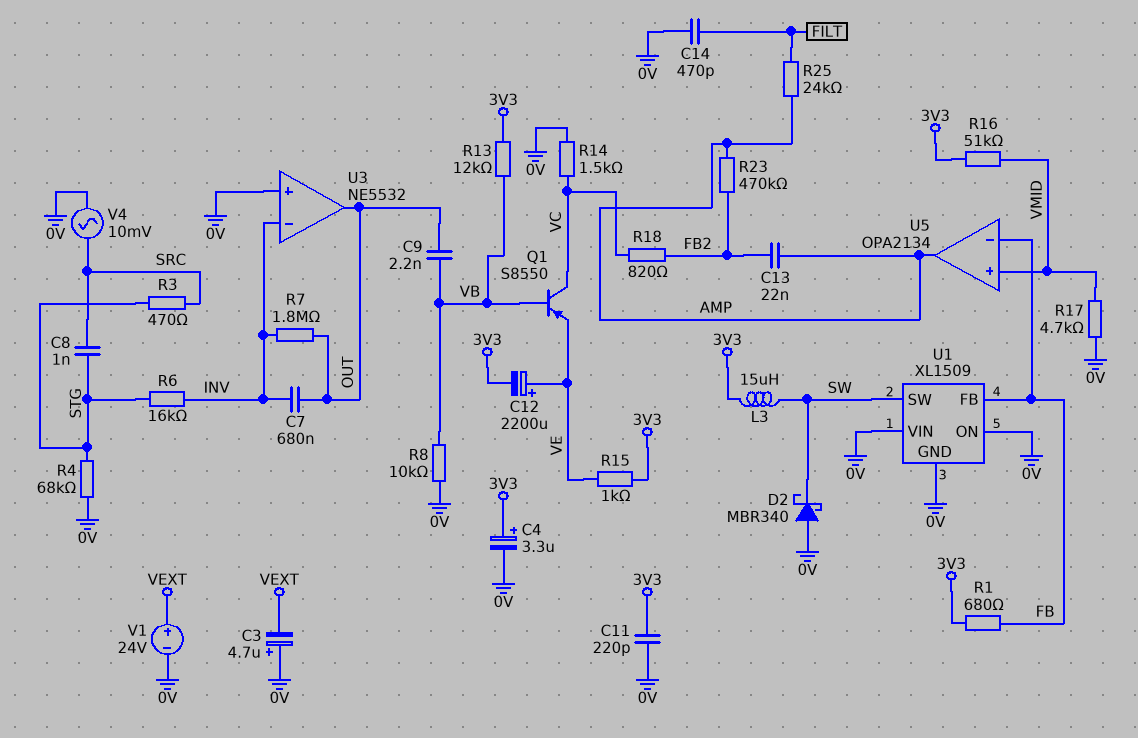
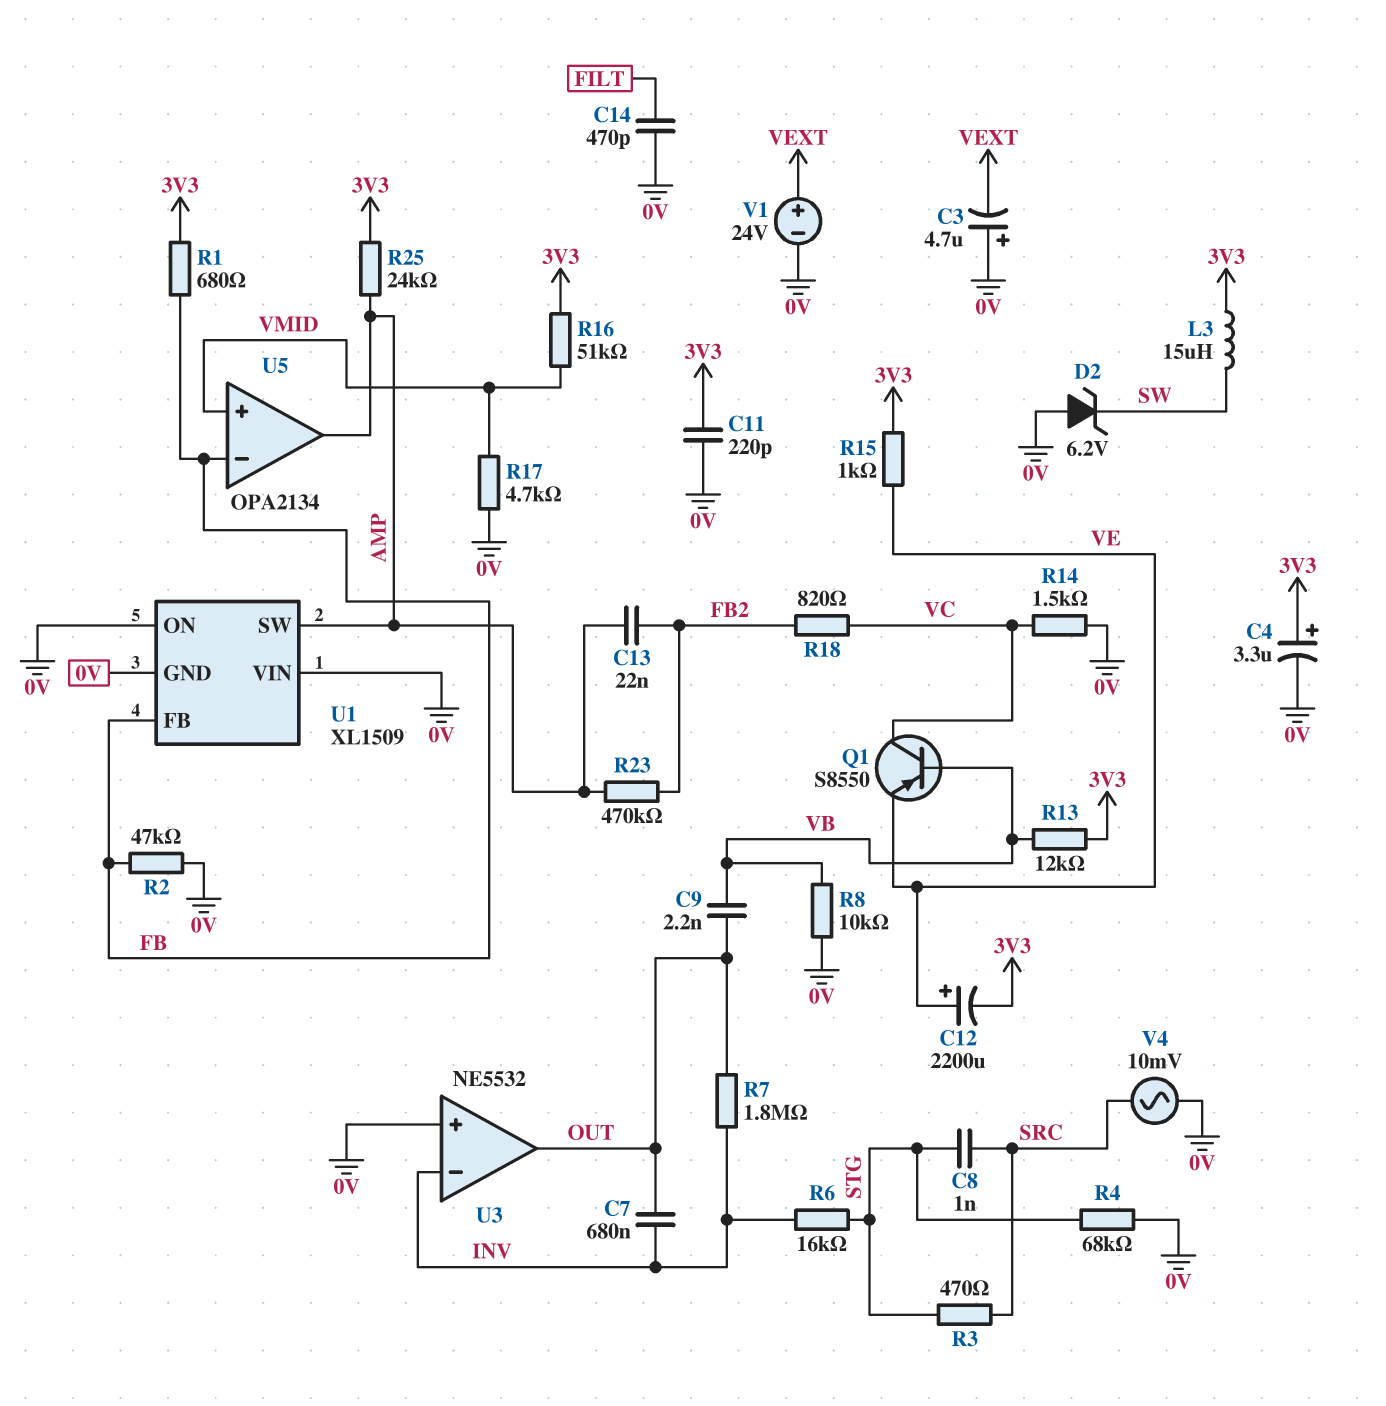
D2: schottky MBR340 (A 0V, K SW) -> zener 6.2V (A 0V, K SW)
R2: none -> 47k (0V, FB)
R25: 24k (AMP, FILT) -> 24k (3V3, AMP)
U1 pin SW: SW -> AMP

